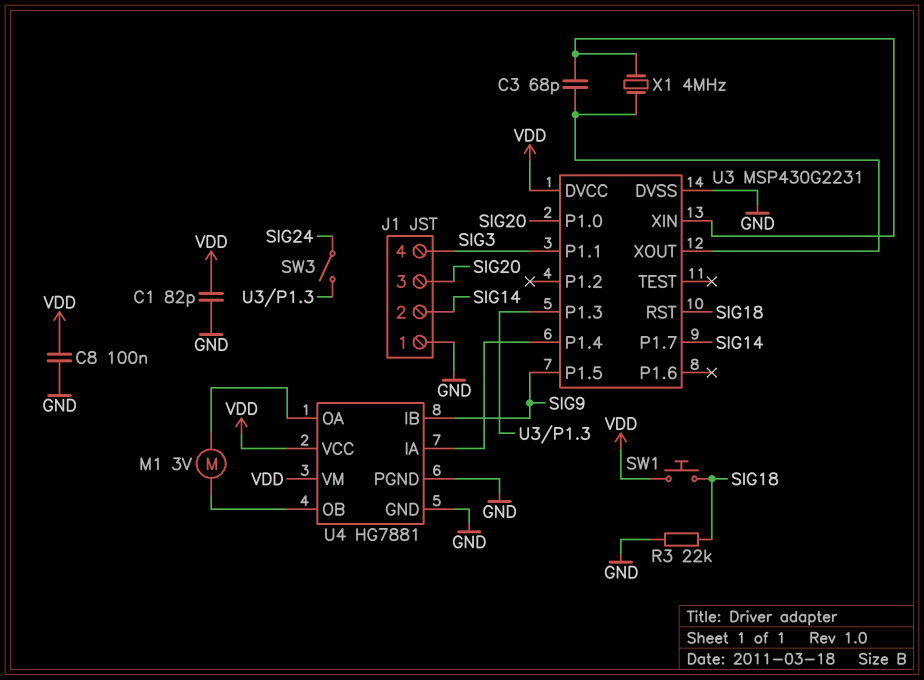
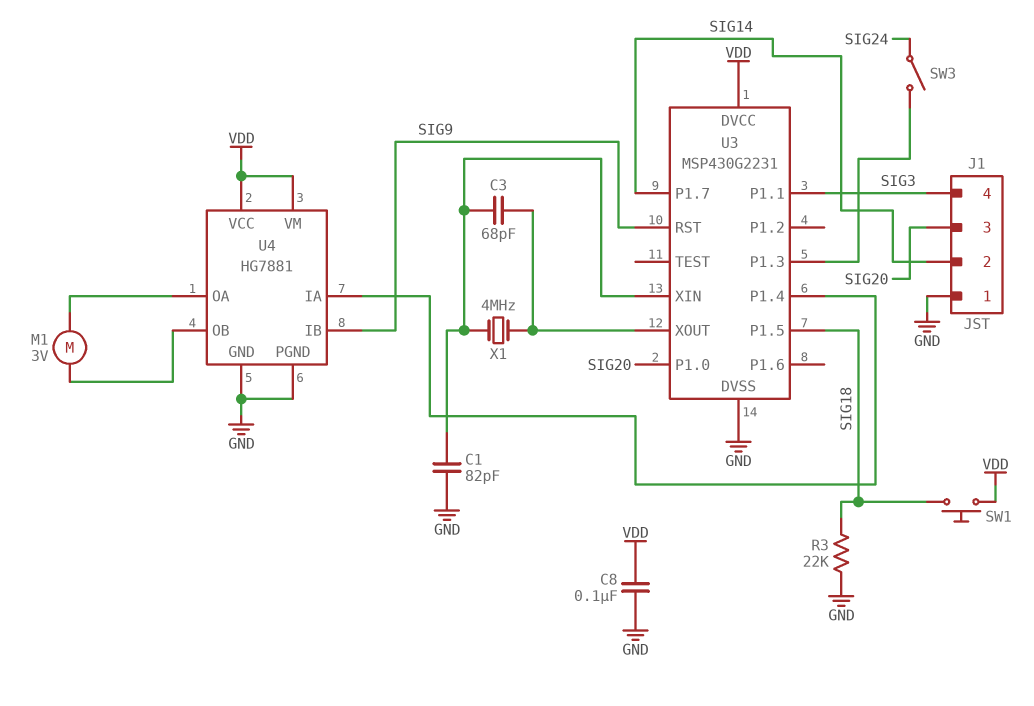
C1: 82pF (GND, VDD) -> 82pF (GND, U3/XIN)
U3 pin P1.5: SIG9 -> SIG18
U3 pin RST: SIG18 -> SIG9

